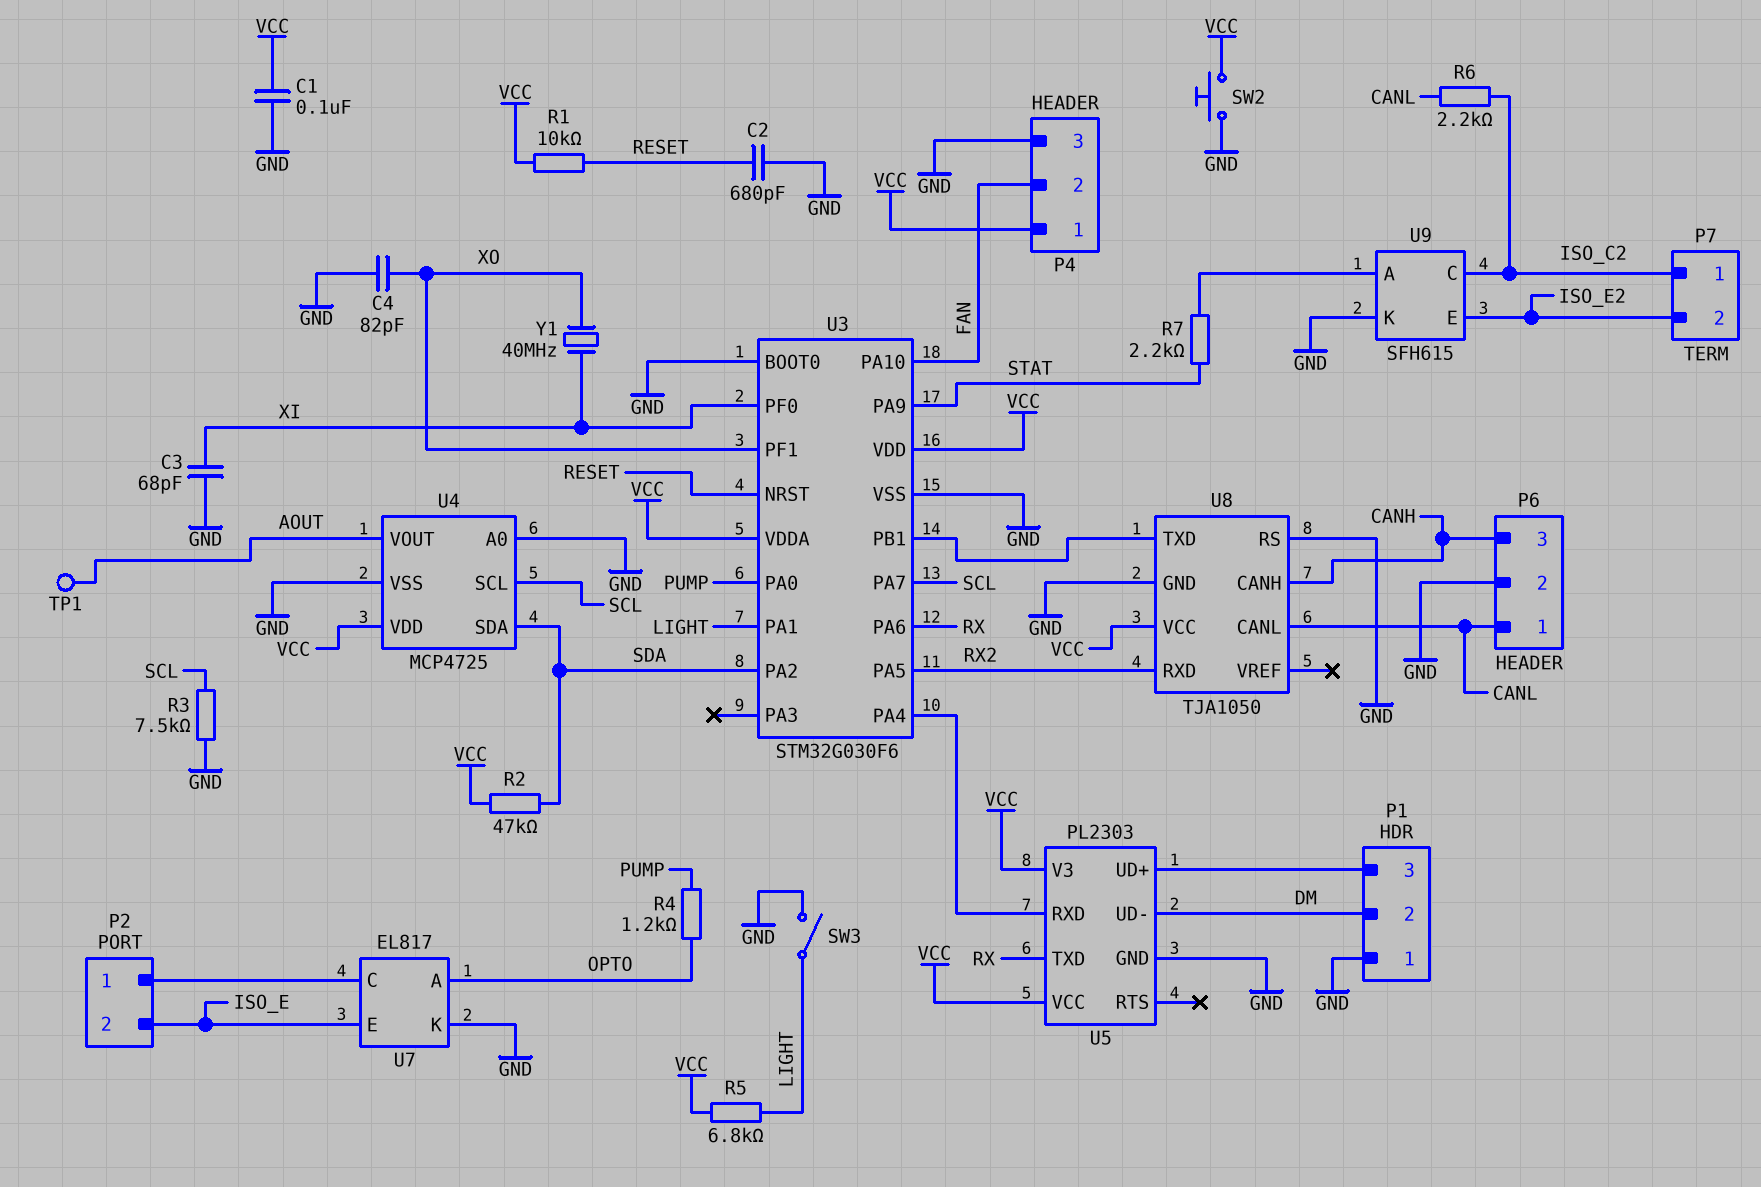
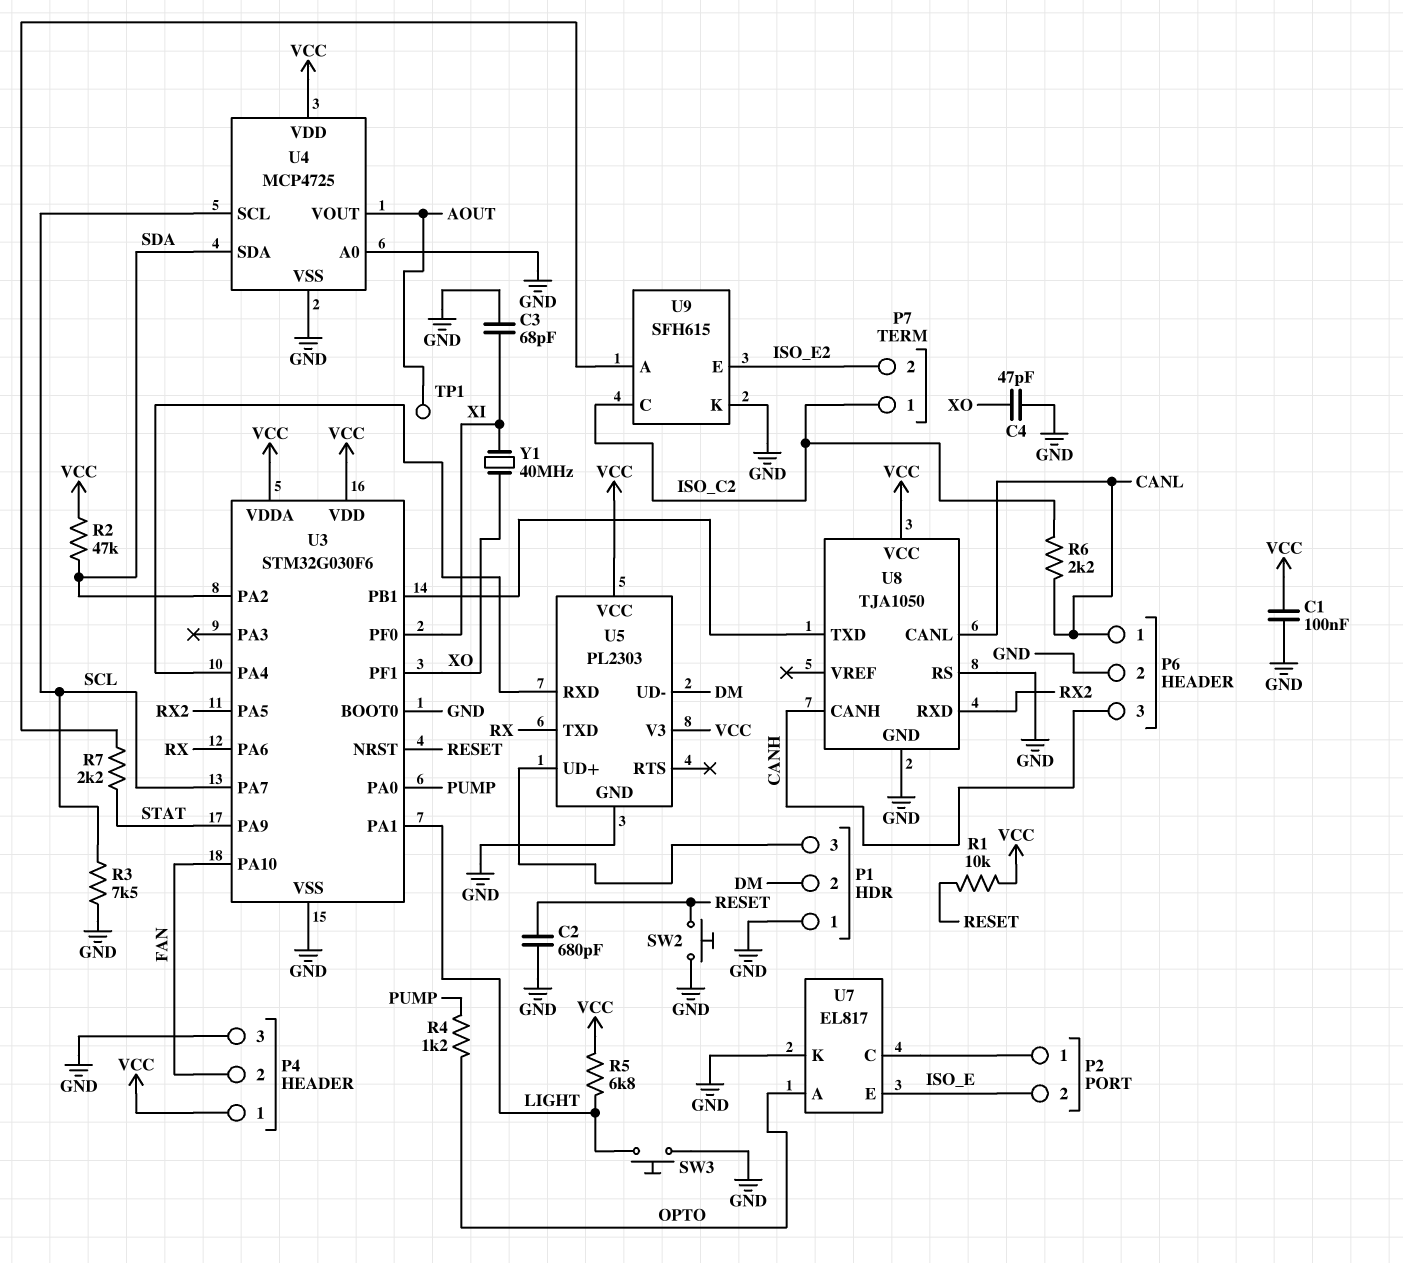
C4: 82pF (GND, XO) -> 47pF (GND, XO)
SW2: button (GND, VCC) -> button (GND, RESET)
SW3: switch (GND, LIGHT) -> button (GND, LIGHT)

